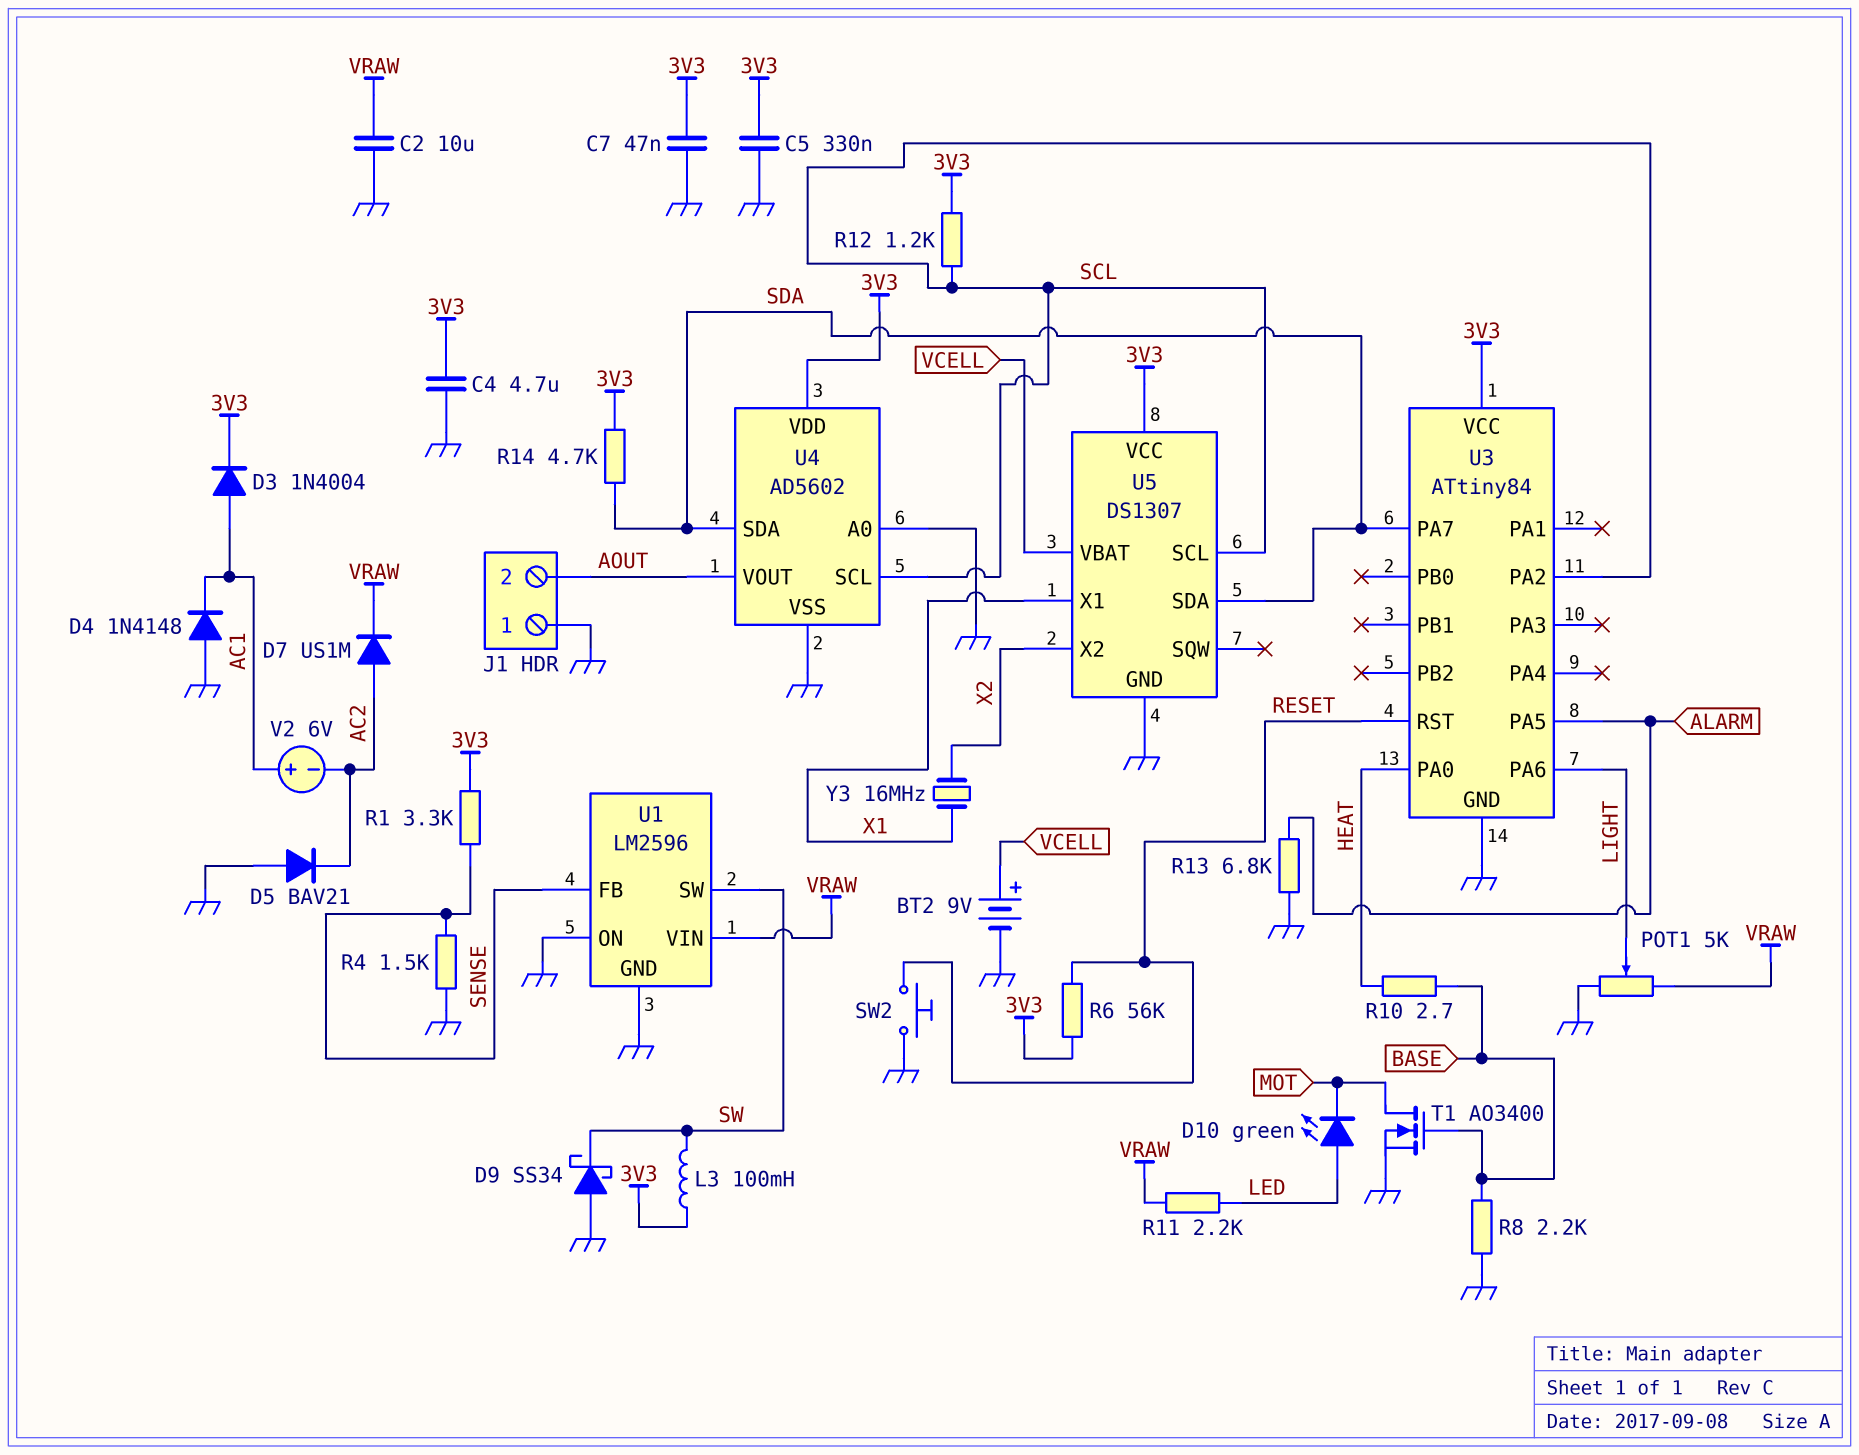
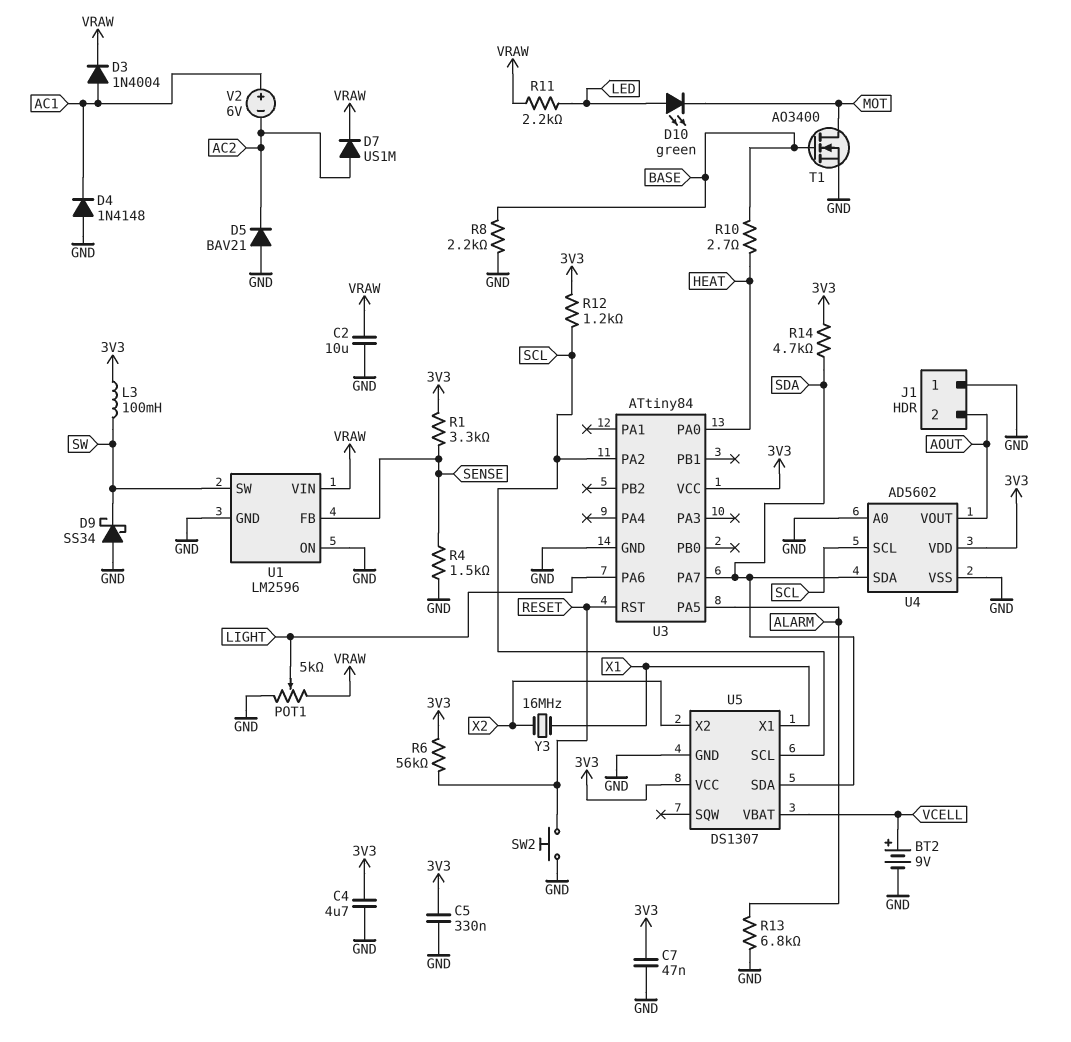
D3: diode 1N4004 (A AC1, K 3V3) -> diode 1N4004 (A AC1, K VRAW)

